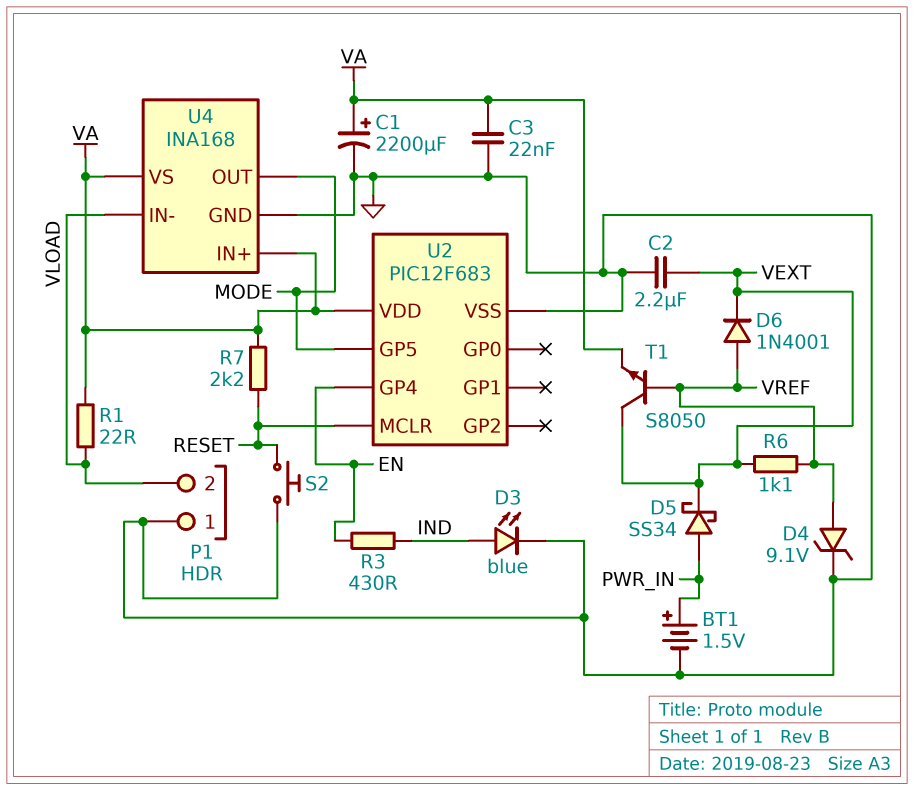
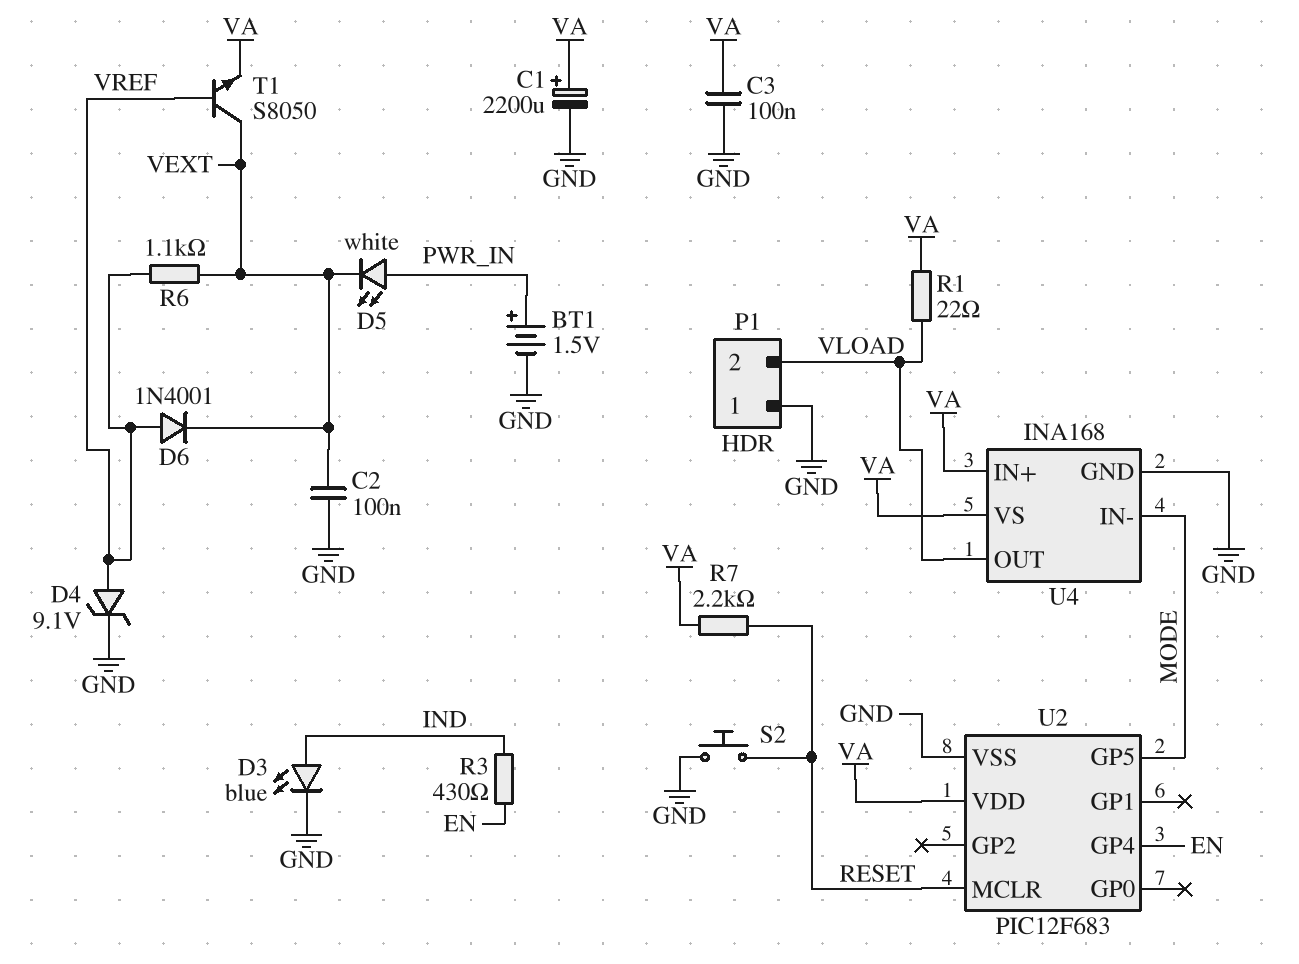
C2: 2.2uF (GND, VEXT) -> 100nF (GND, VEXT)
C3: 22nF (GND, VA) -> 100nF (GND, VA)
D5: schottky SS34 (A PWR_IN, K VEXT) -> LED white (A PWR_IN, K VEXT)
U4 pin IN-: VLOAD -> MODE
U4 pin OUT: MODE -> VLOAD

